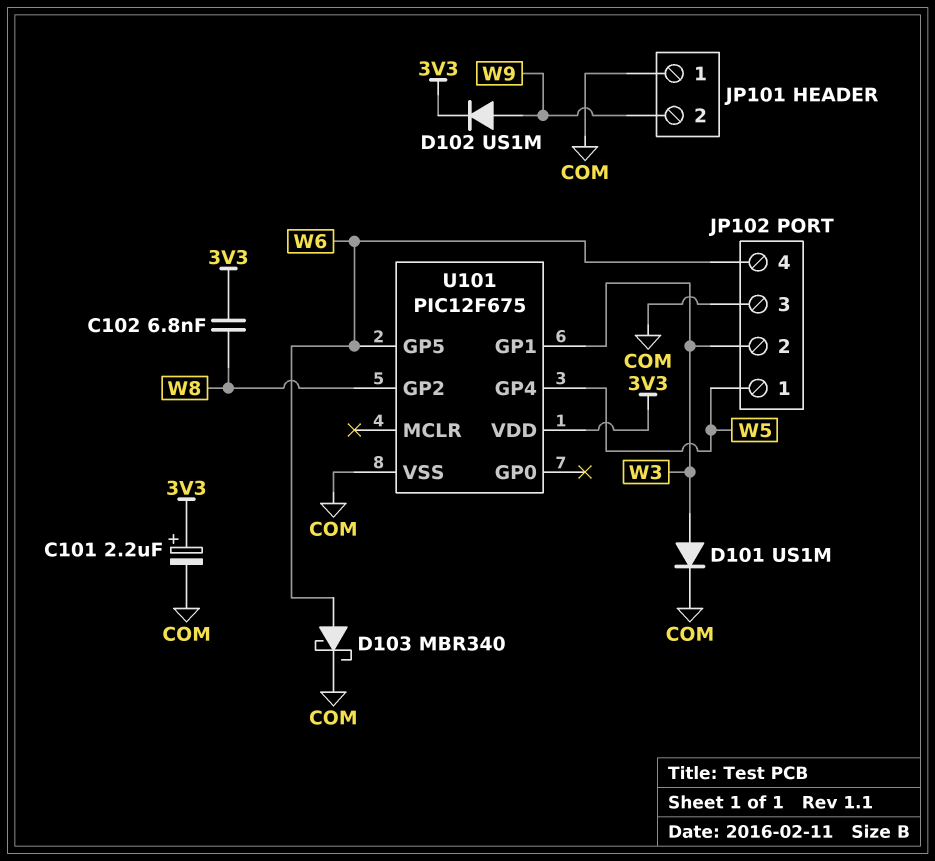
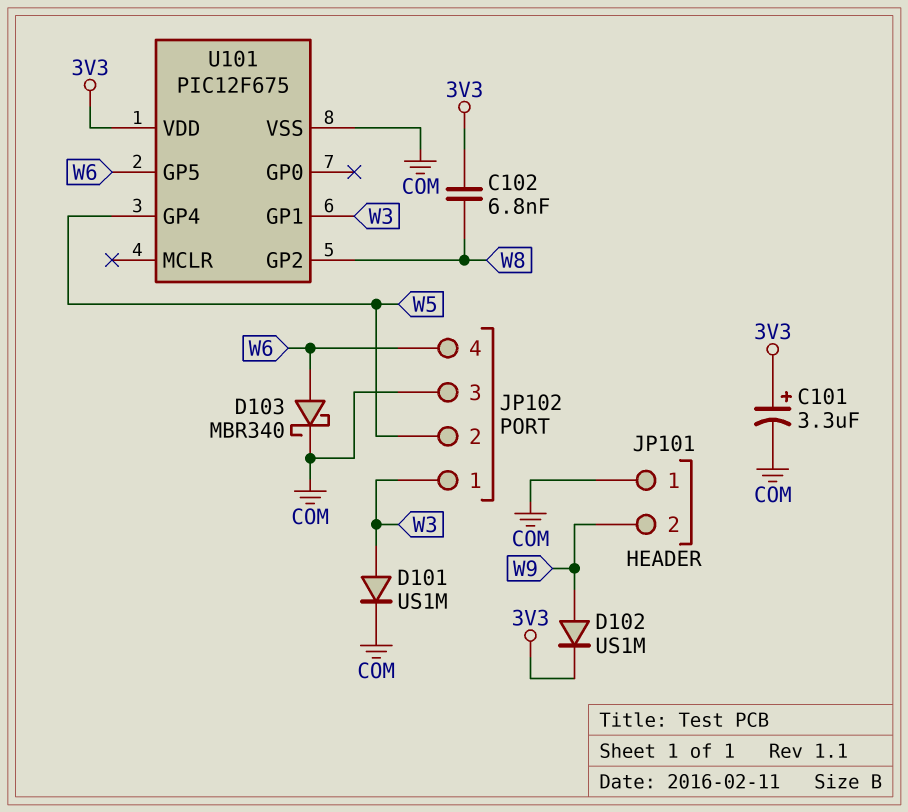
C101: 2.2uF (plus 3V3, minus COM) -> 3.3uF (plus 3V3, minus COM)
JP102 pin 1: W5 -> W3
JP102 pin 2: W3 -> W5

